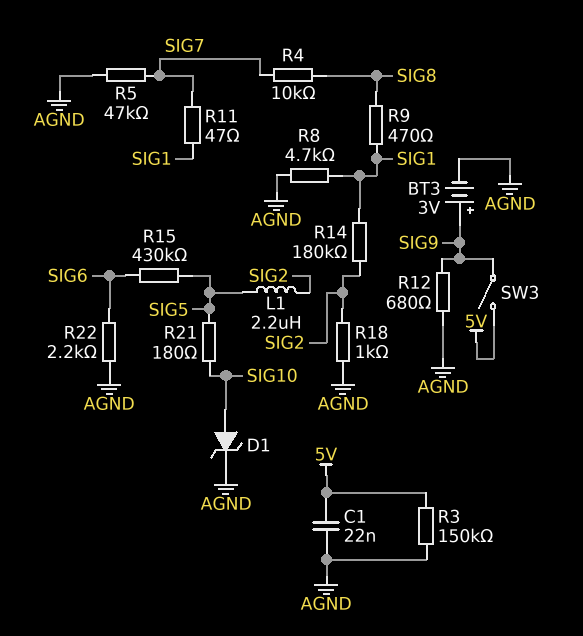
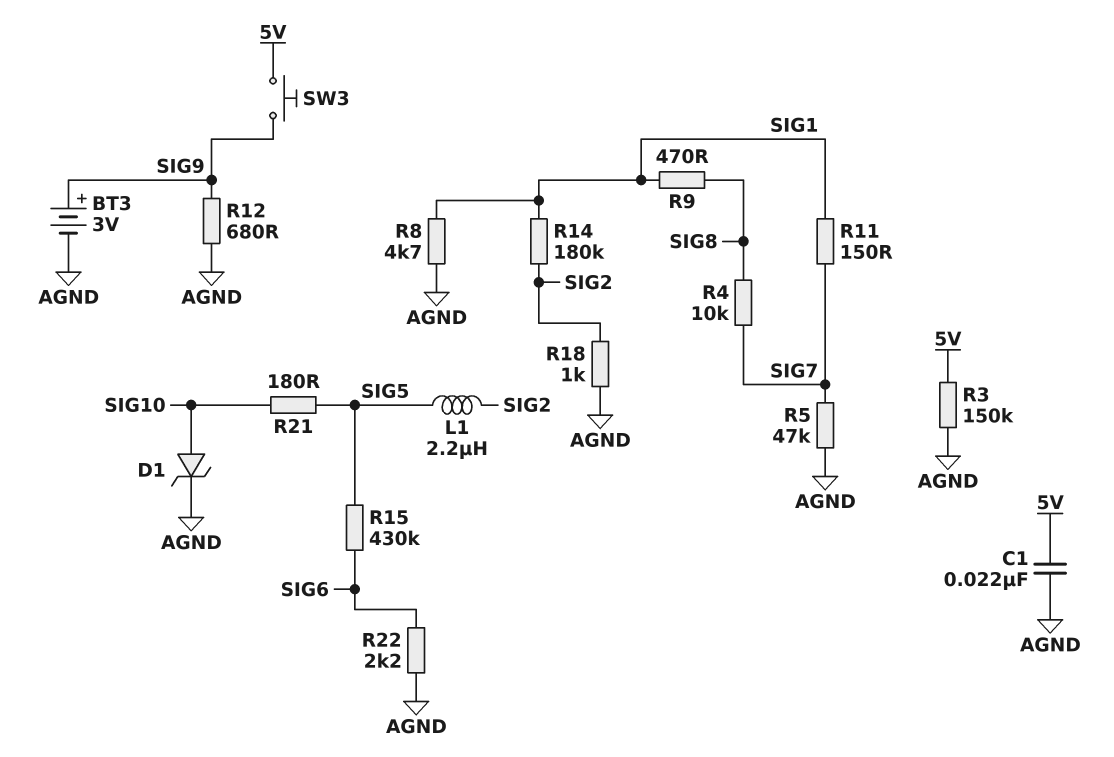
R11: 47 (SIG1, SIG7) -> 150 (SIG1, SIG7)
SW3: switch (5V, SIG9) -> button (5V, SIG9)

